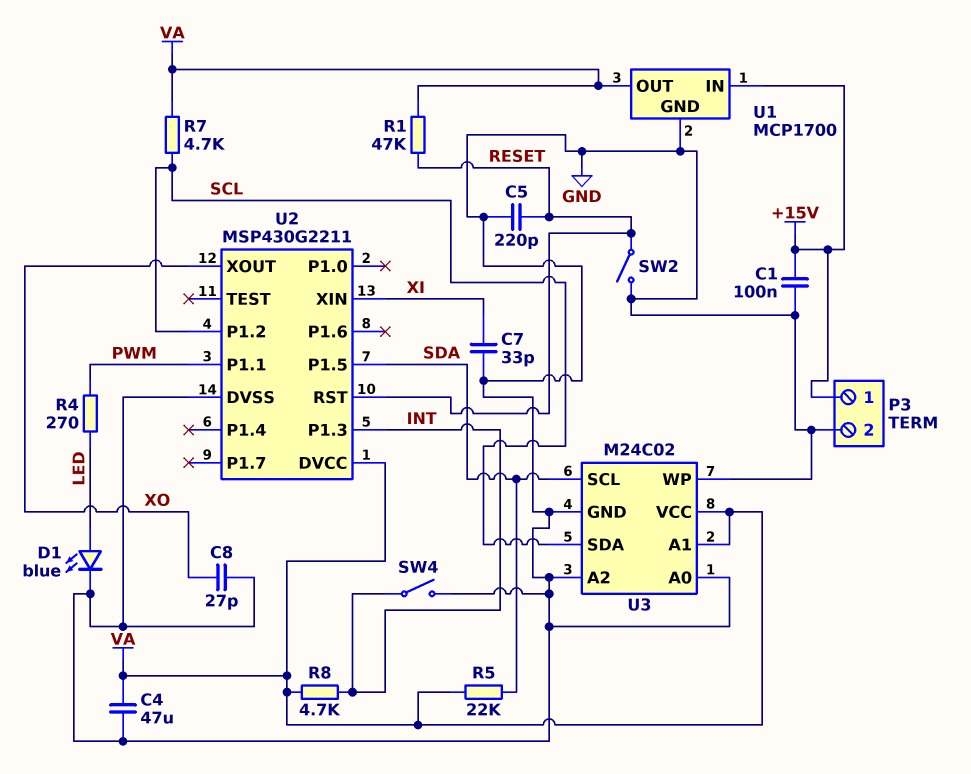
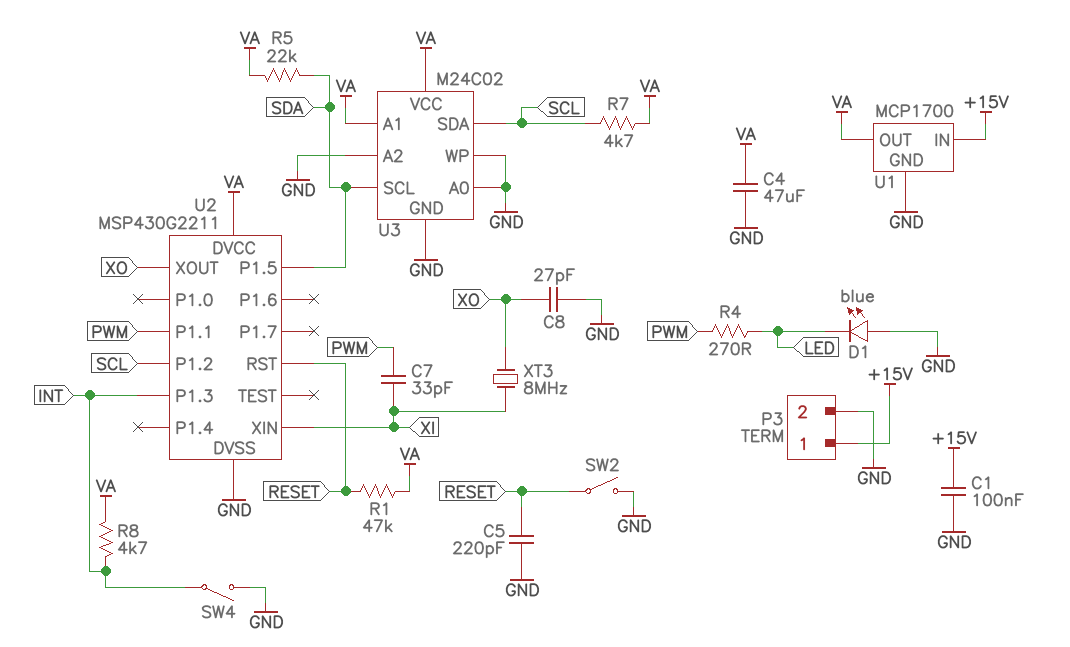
C7: 33pF (GND, XI) -> 33pF (PWM, XI)
D1: LED blue (A LED, K GND) -> LED blue (A GND, K LED)
XT3: none -> 8MHz (XI, XO)

